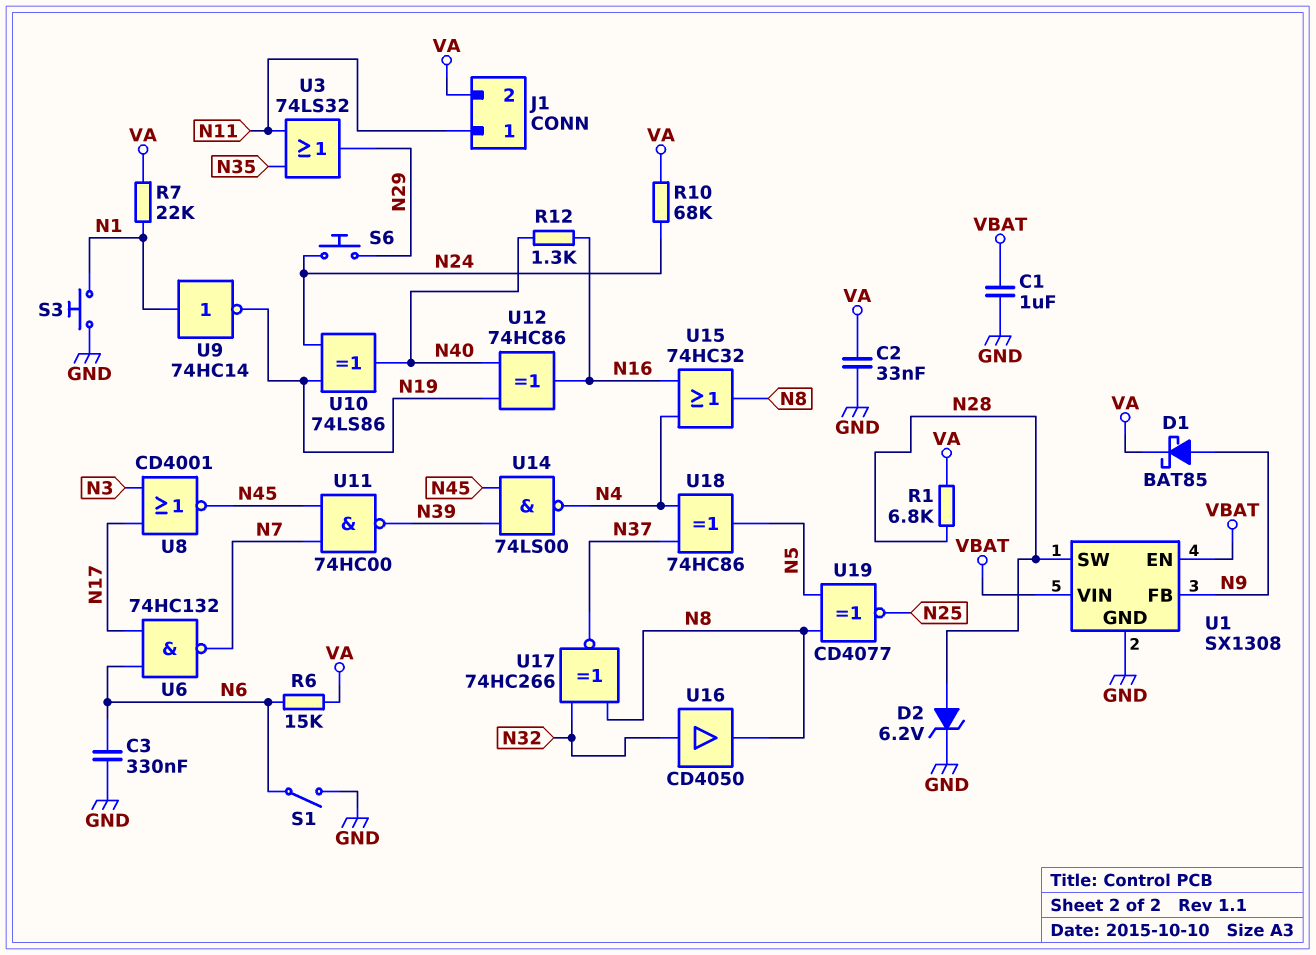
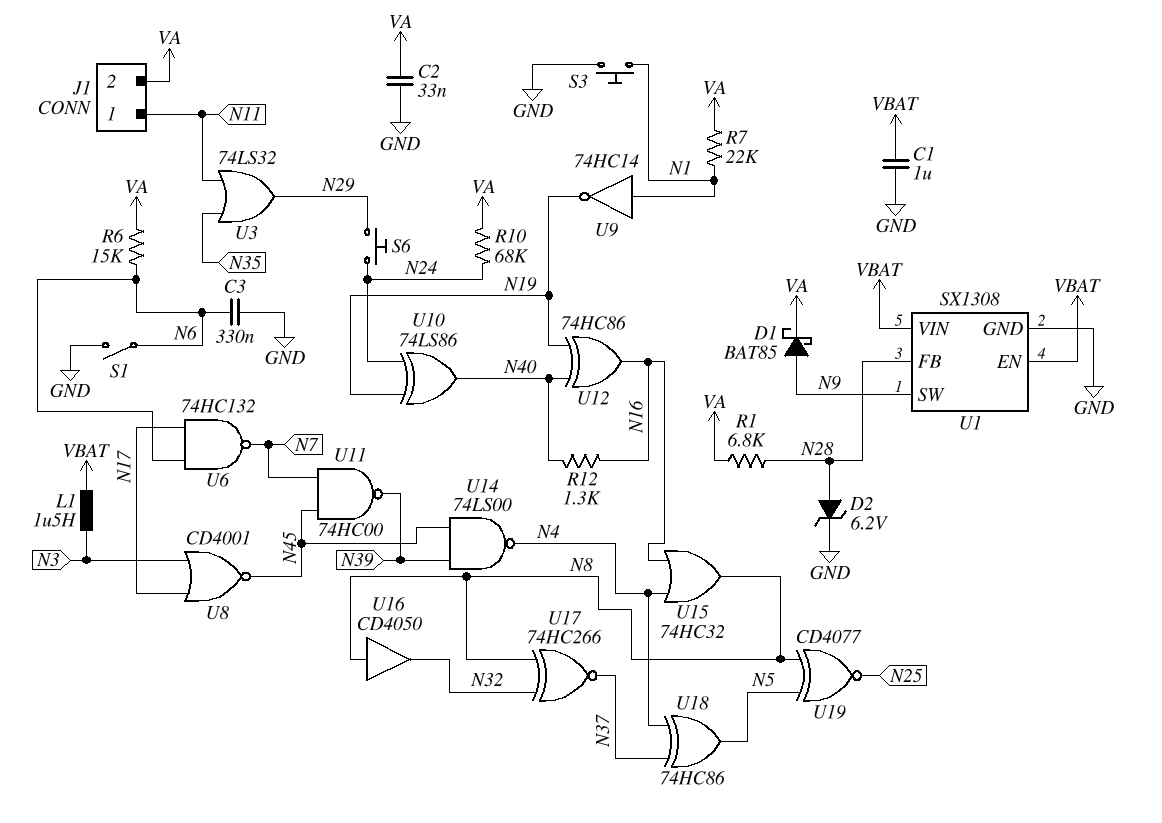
L1: none -> 1.5uH (N3, VBAT)
U1 pin FB: N9 -> N28
U1 pin SW: N28 -> N9
U16: buffer CD4050 (in N32, out N8) -> buffer CD4050 (in N8, out N32)

